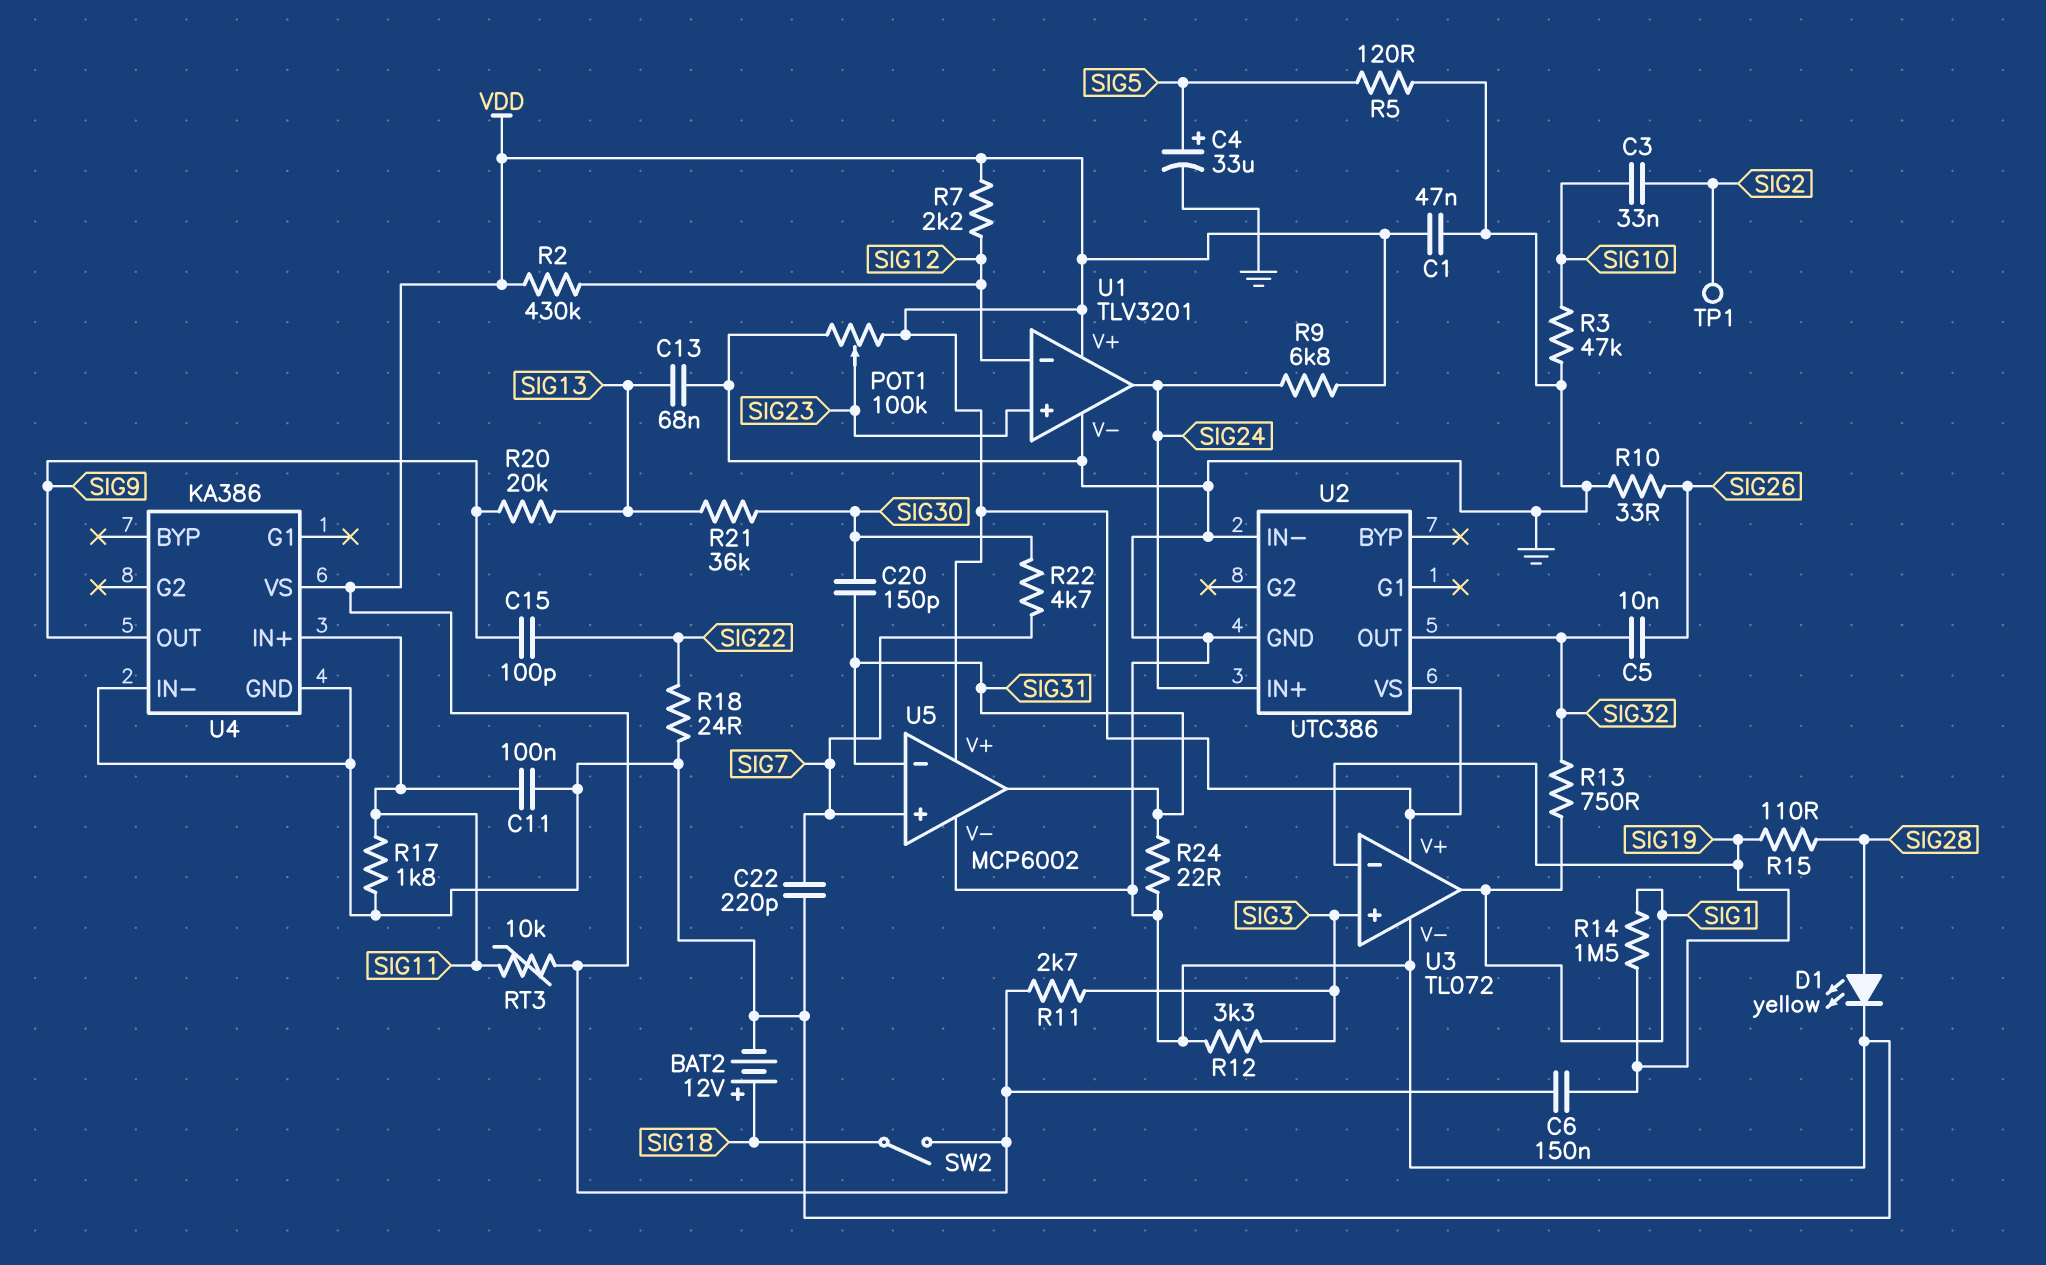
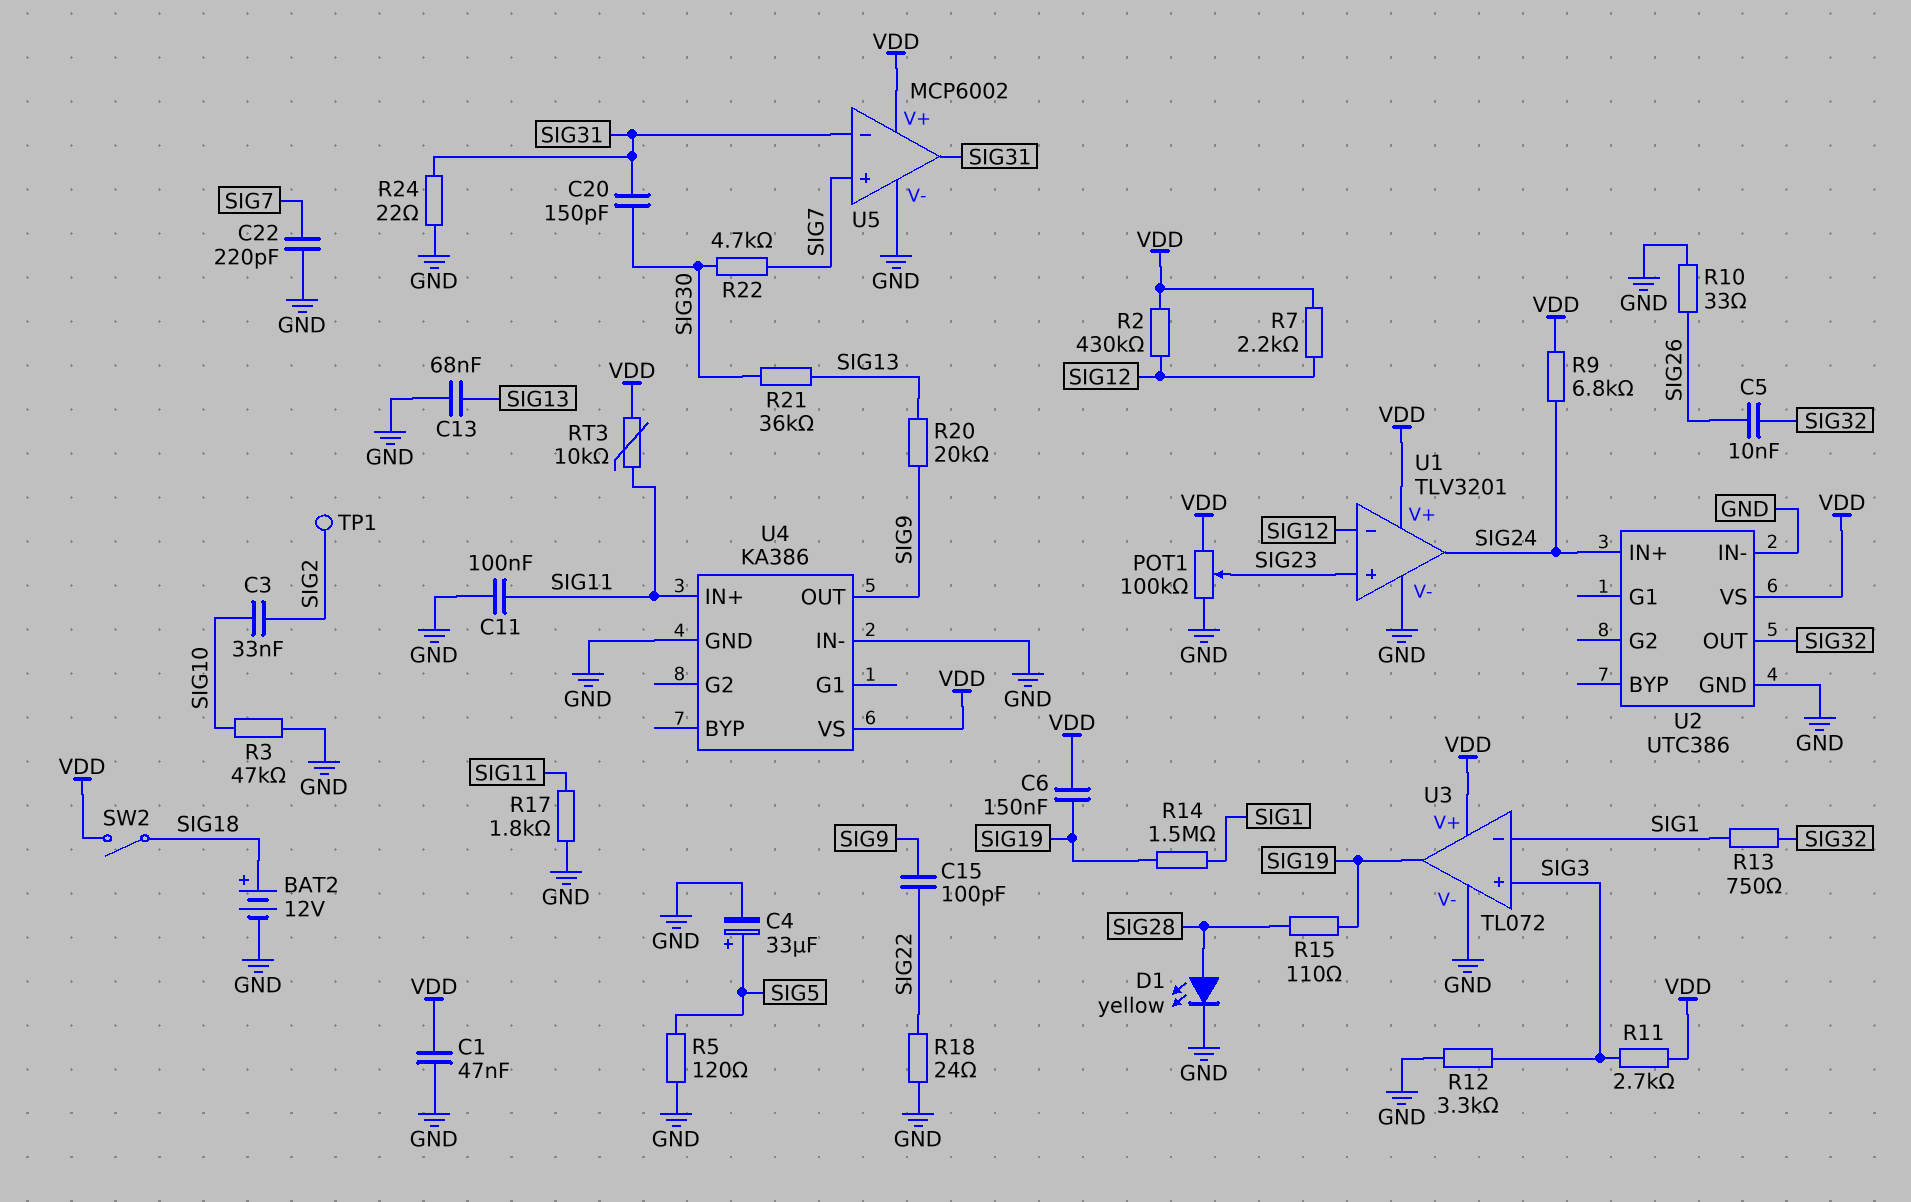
U3 pin in-: SIG19 -> SIG1
U3 pin out: SIG1 -> SIG19

